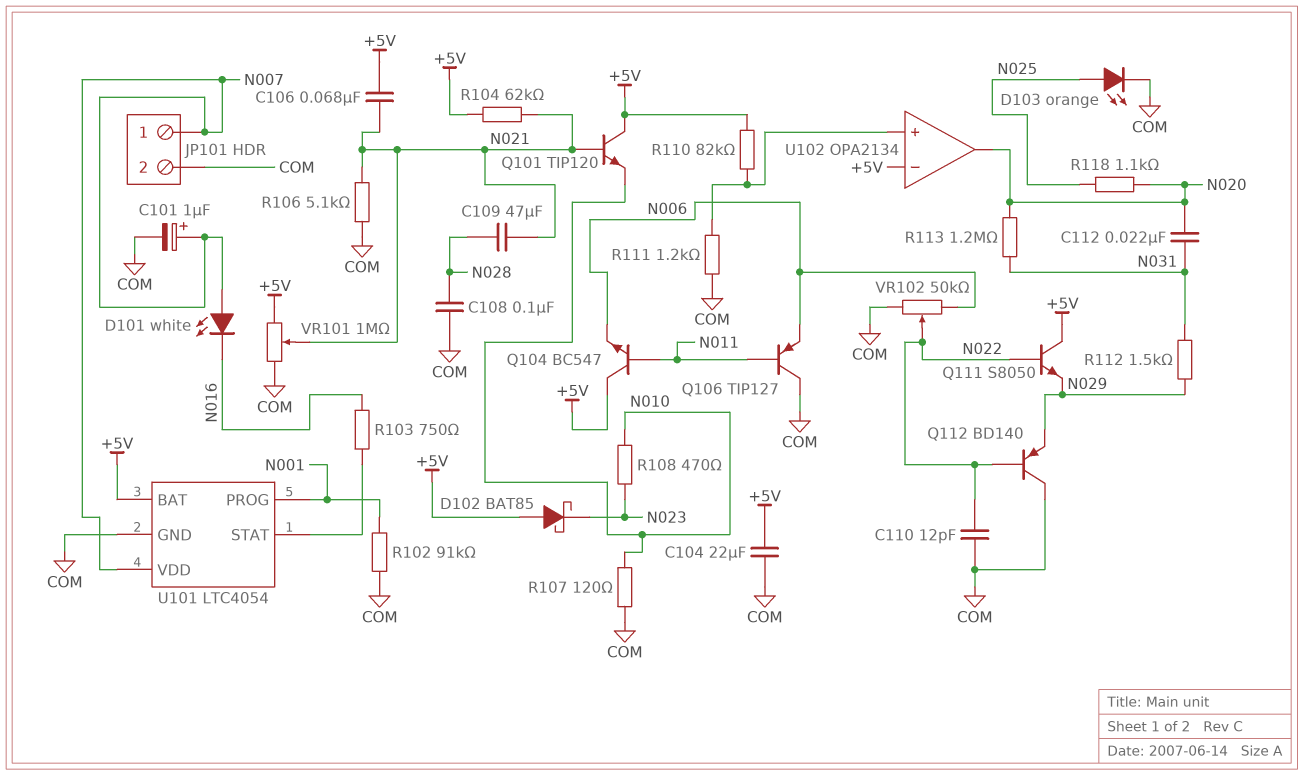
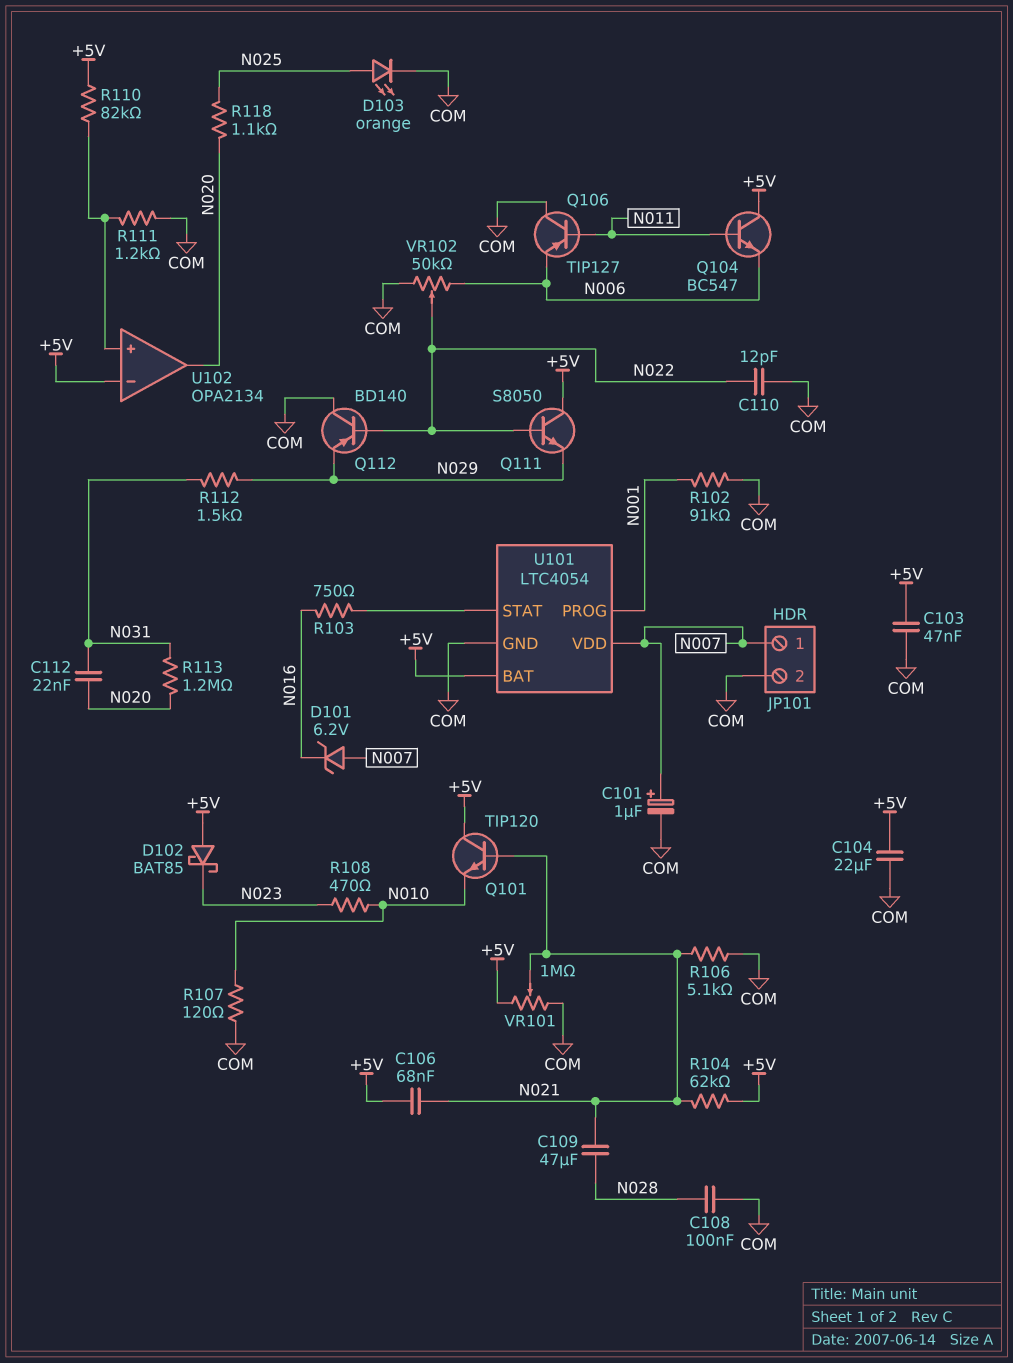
C103: none -> 47nF (+5V, COM)
D101: LED white (A N007, K N016) -> zener 6.2V (A N007, K N016)

